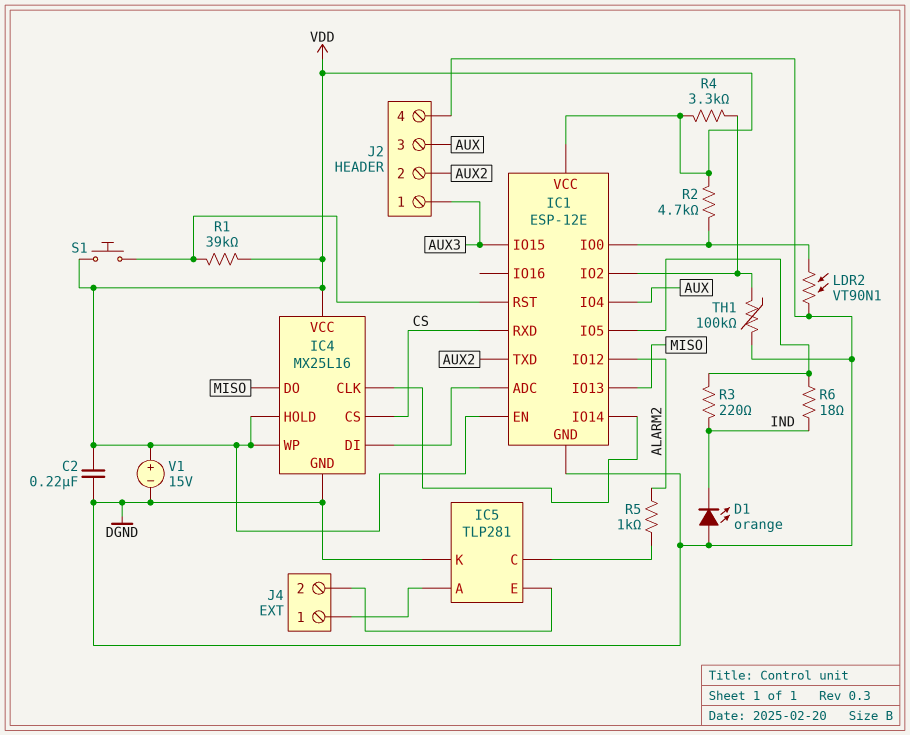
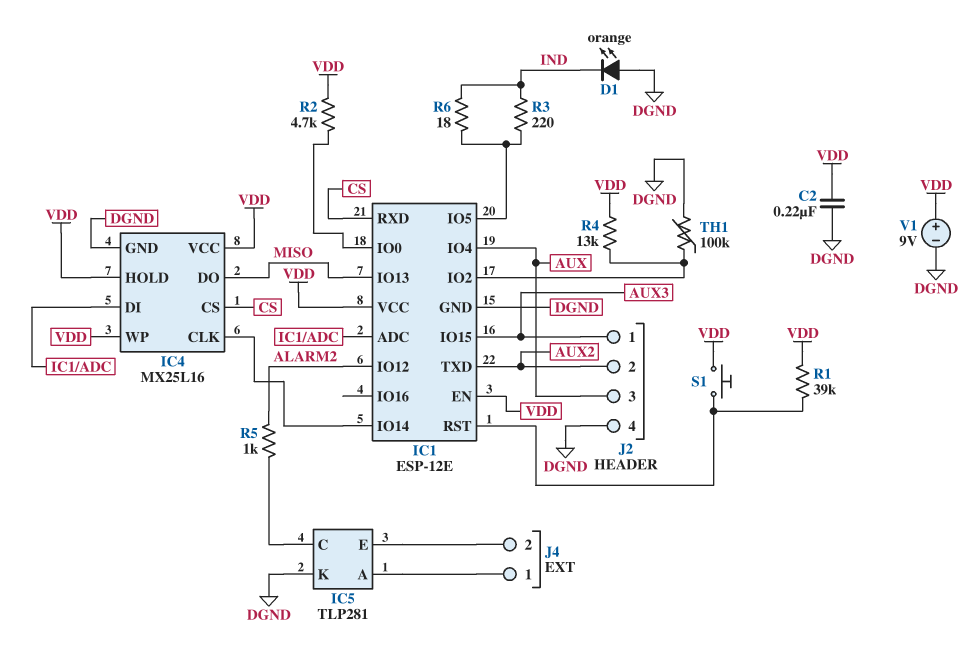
LDR2: VT90N1 (DGND, IC1/IO0) -> none
R4: 3.3k (IC1/IO2, VDD) -> 13k (IC1/IO2, VDD)
V1: 15V (plus VDD, minus DGND) -> 9V (plus VDD, minus DGND)

